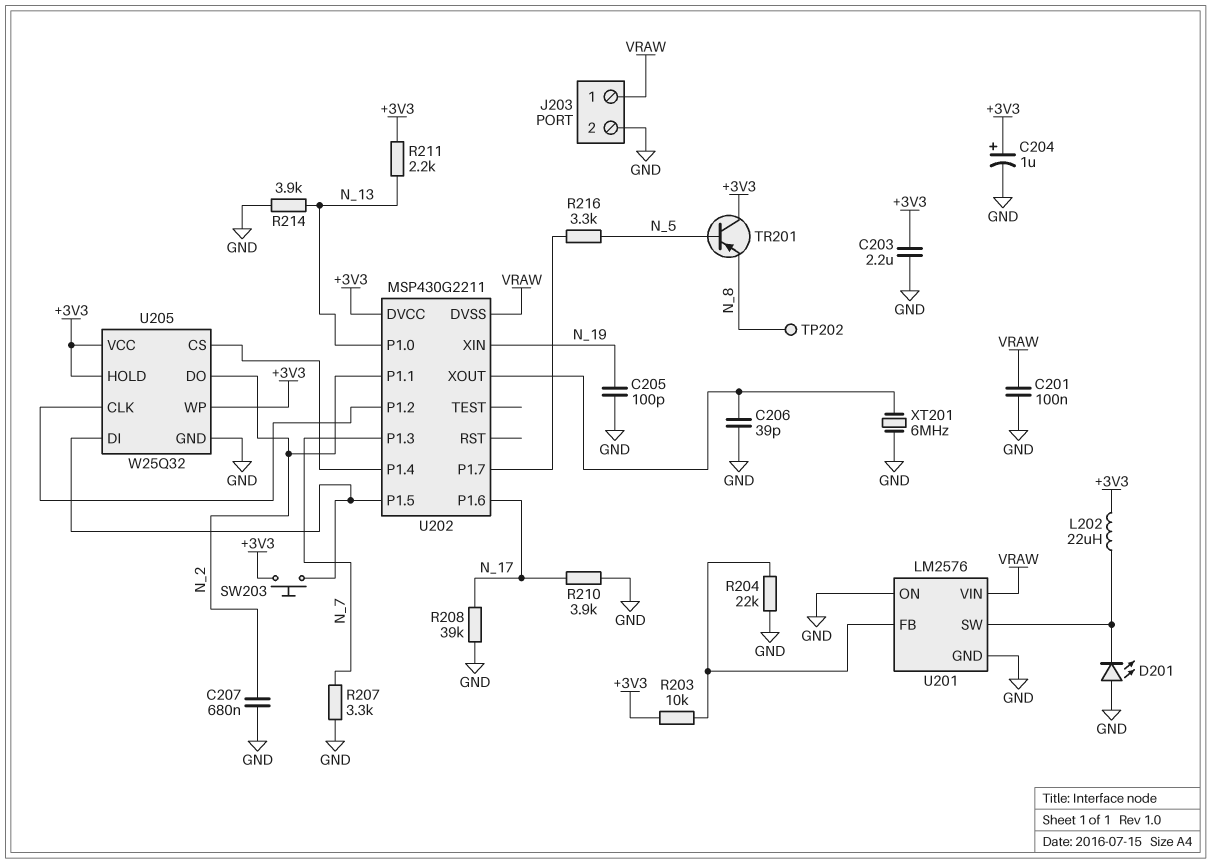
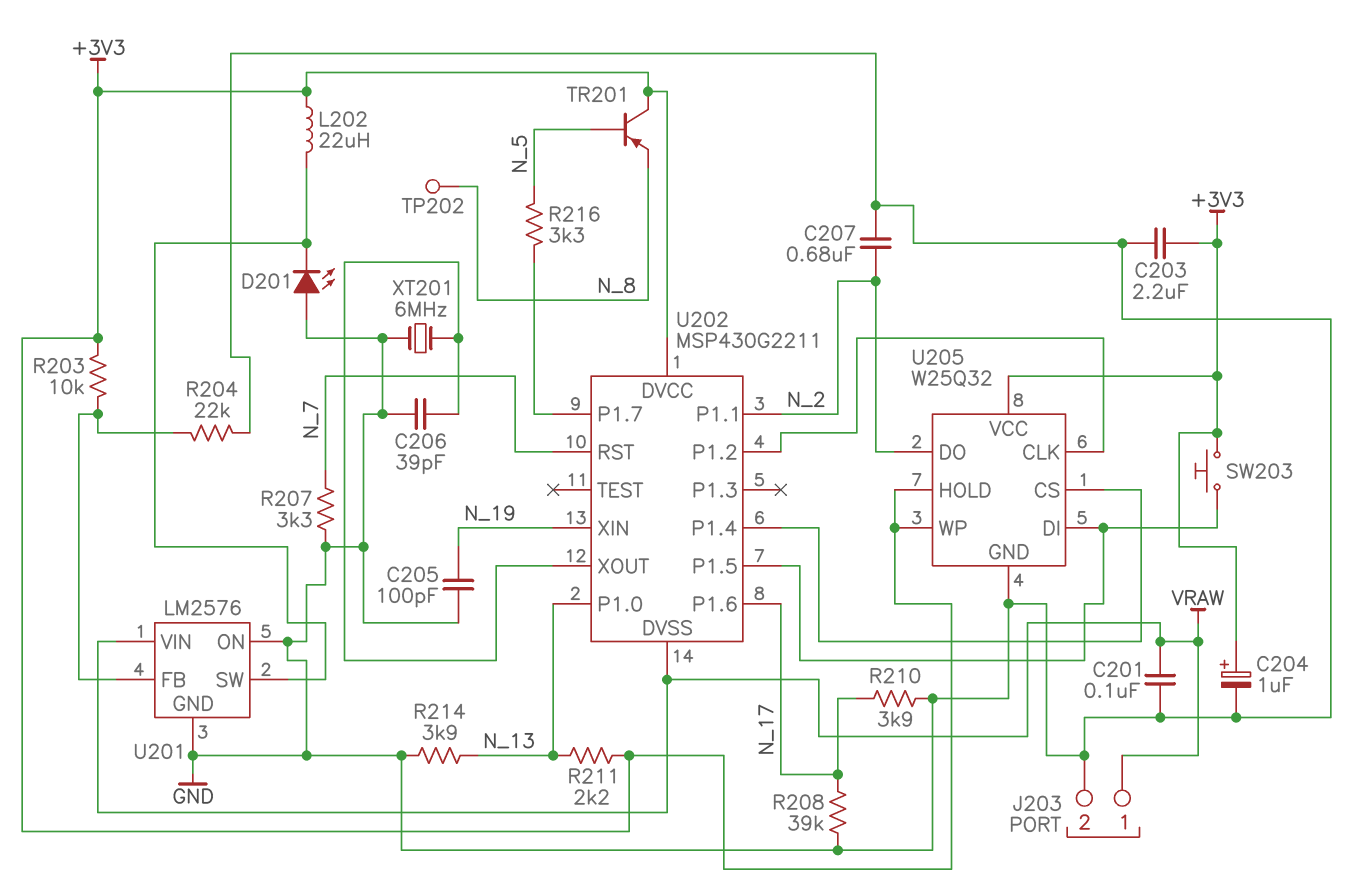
U202 pin P1.3: N_7 -> none
U202 pin RST: none -> N_7

